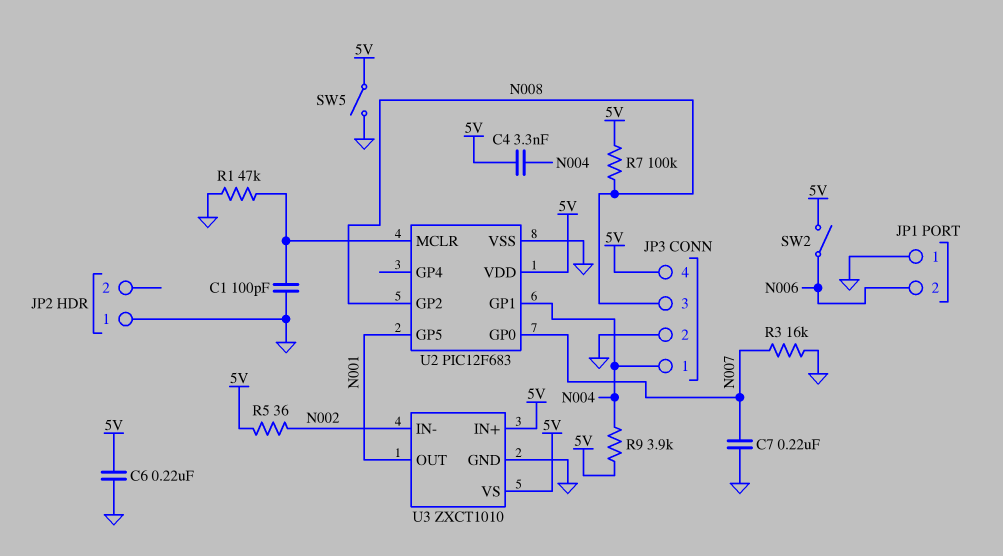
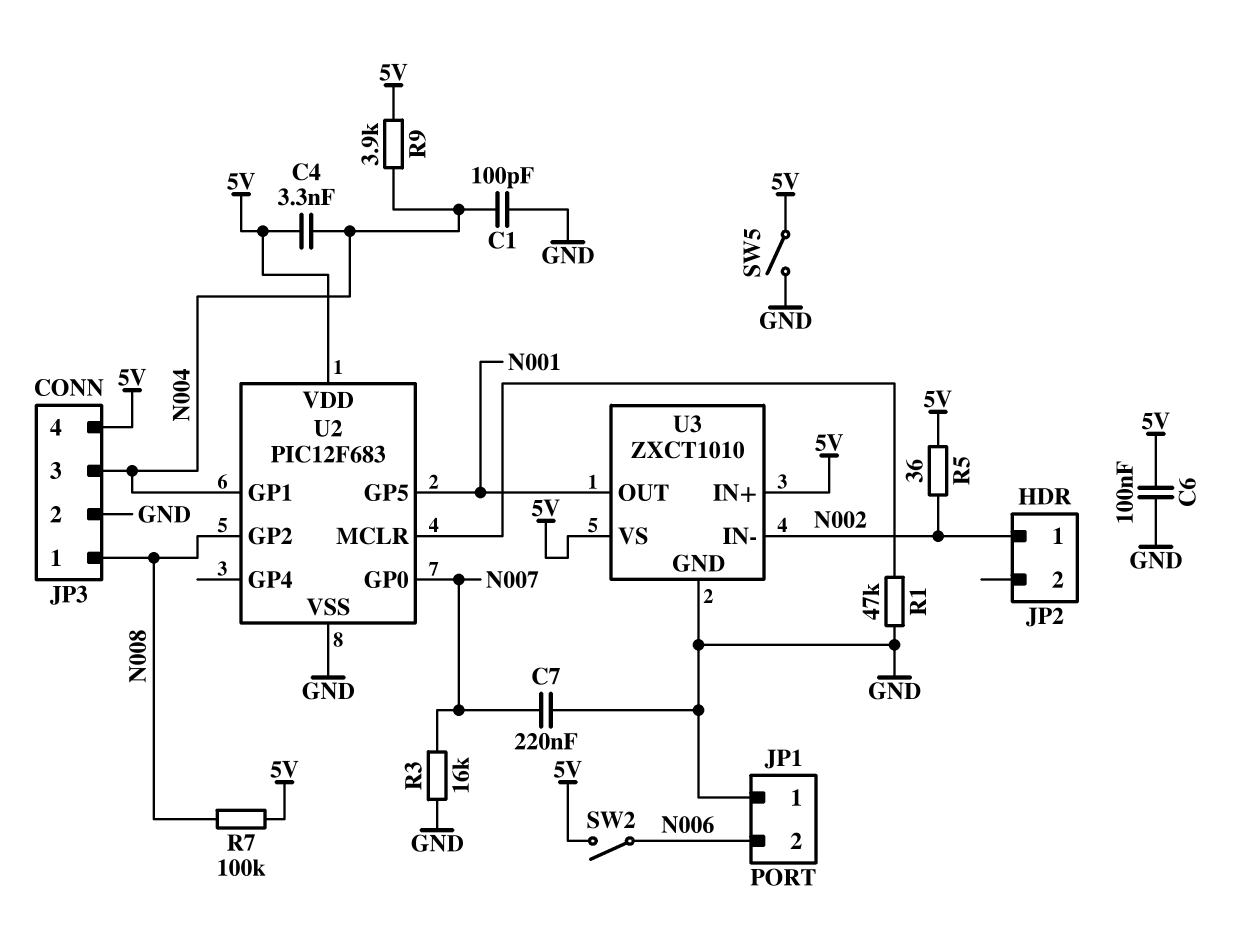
C1: 100pF (GND, U2/MCLR) -> 100pF (GND, N004)
C6: 220nF (5V, GND) -> 100nF (5V, GND)
JP2 pin 1: GND -> N002
JP3 pin 1: N004 -> N008
JP3 pin 3: N008 -> N004

